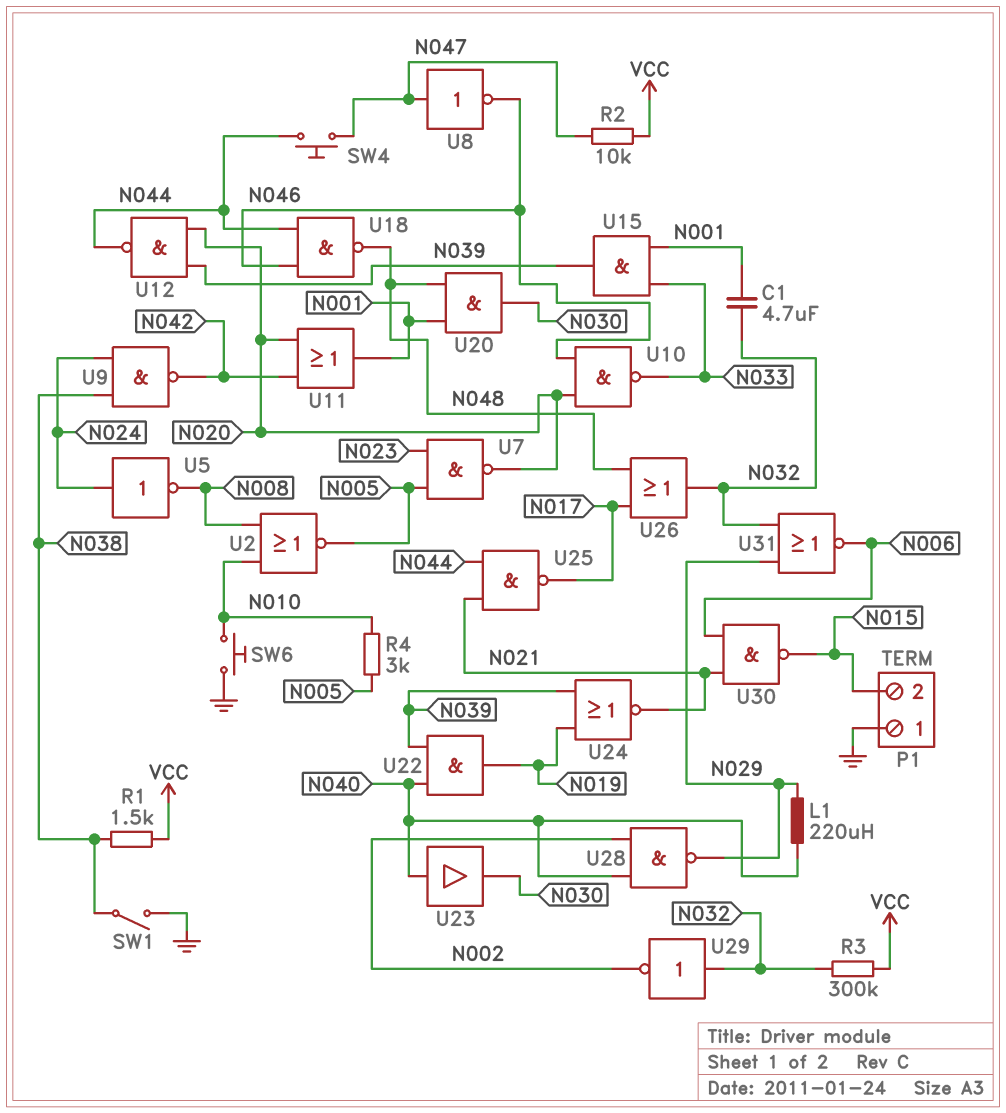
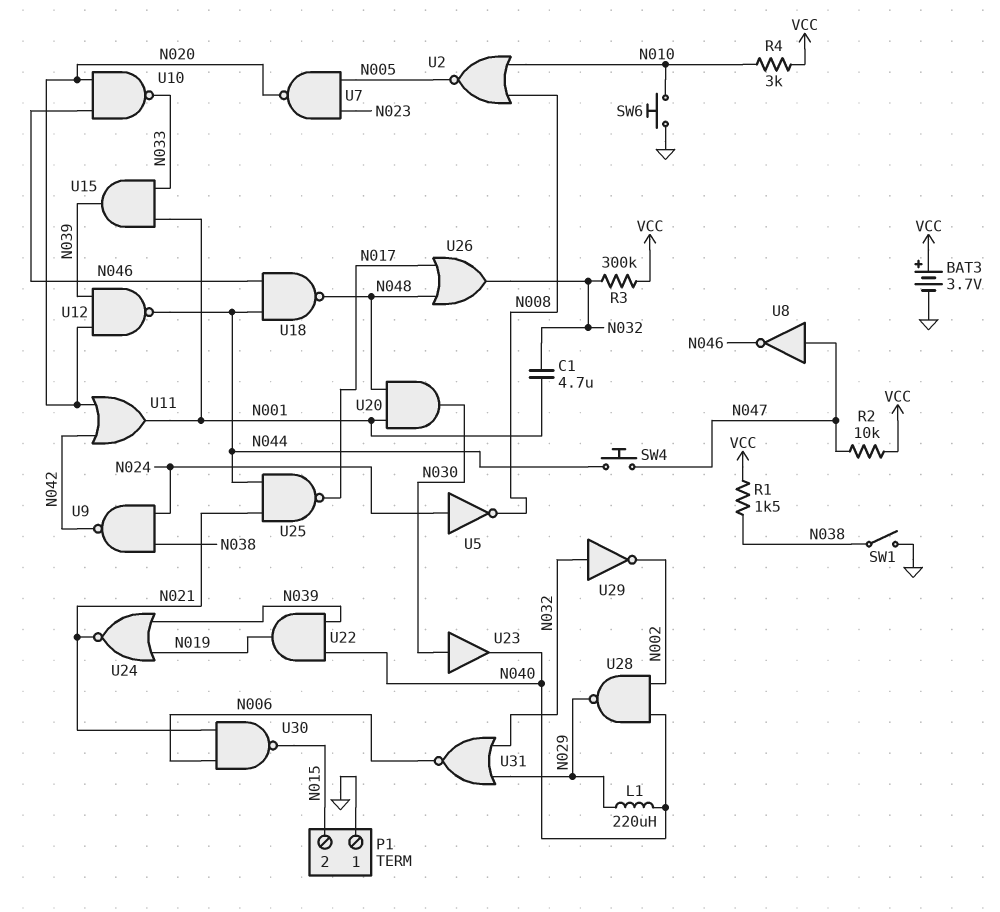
BAT3: none -> 3.7V (plus VCC, minus GND)
R4: 3k (N005, N010) -> 3k (N010, VCC)
U23: buffer (in N040, out N030) -> buffer (in N030, out N040)

